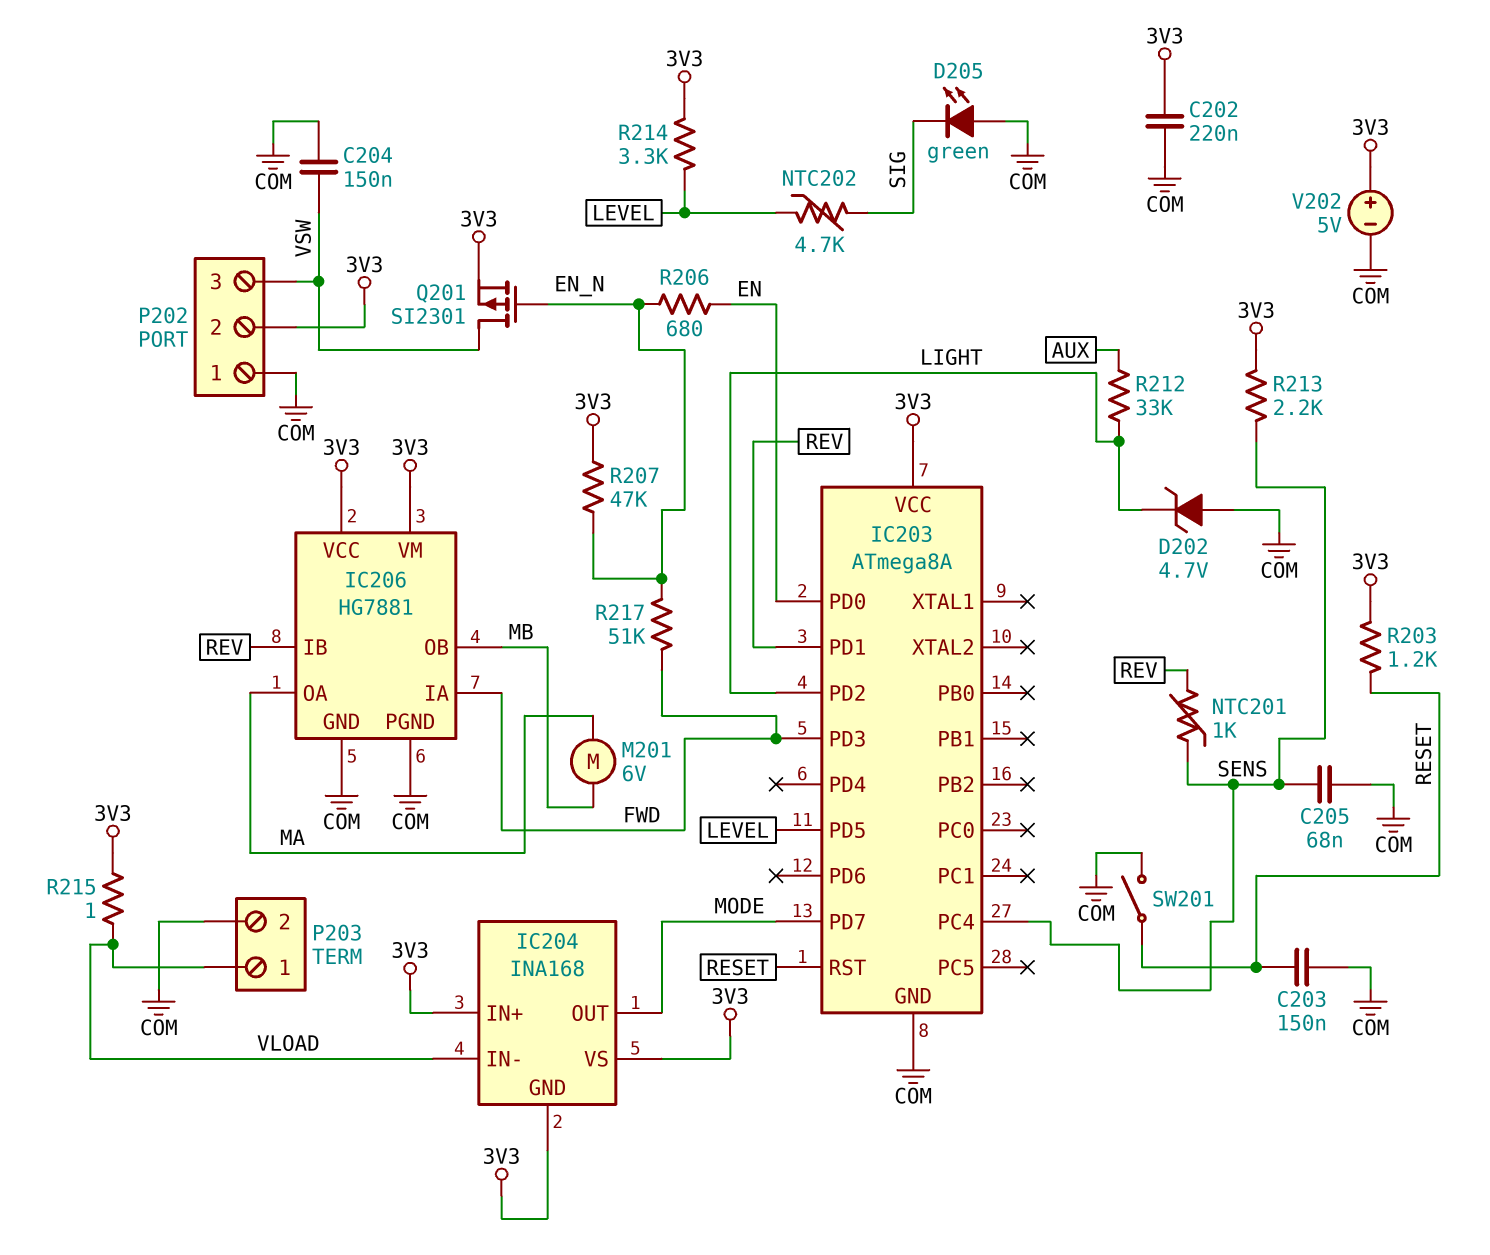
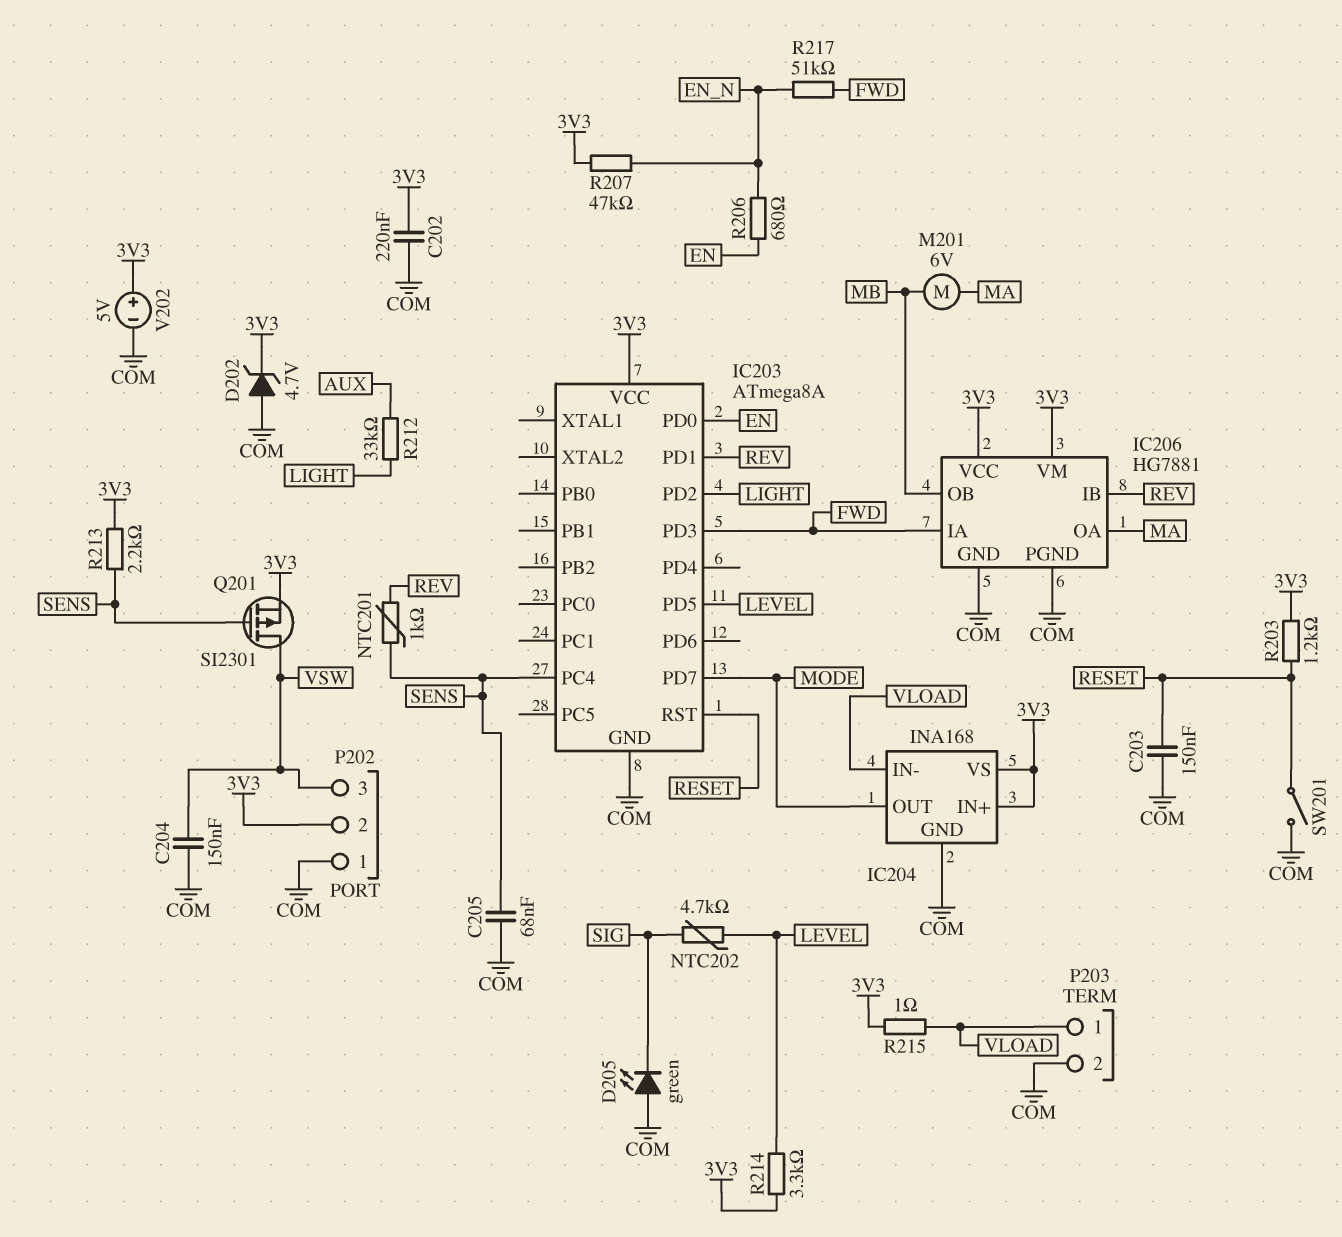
D202: zener 4.7V (A COM, K LIGHT) -> zener 4.7V (A COM, K 3V3)
IC204 pin GND: 3V3 -> COM
Q201: PMOS SI2301 (G EN_N, D VSW, S 3V3) -> PMOS SI2301 (G SENS, D VSW, S 3V3)

